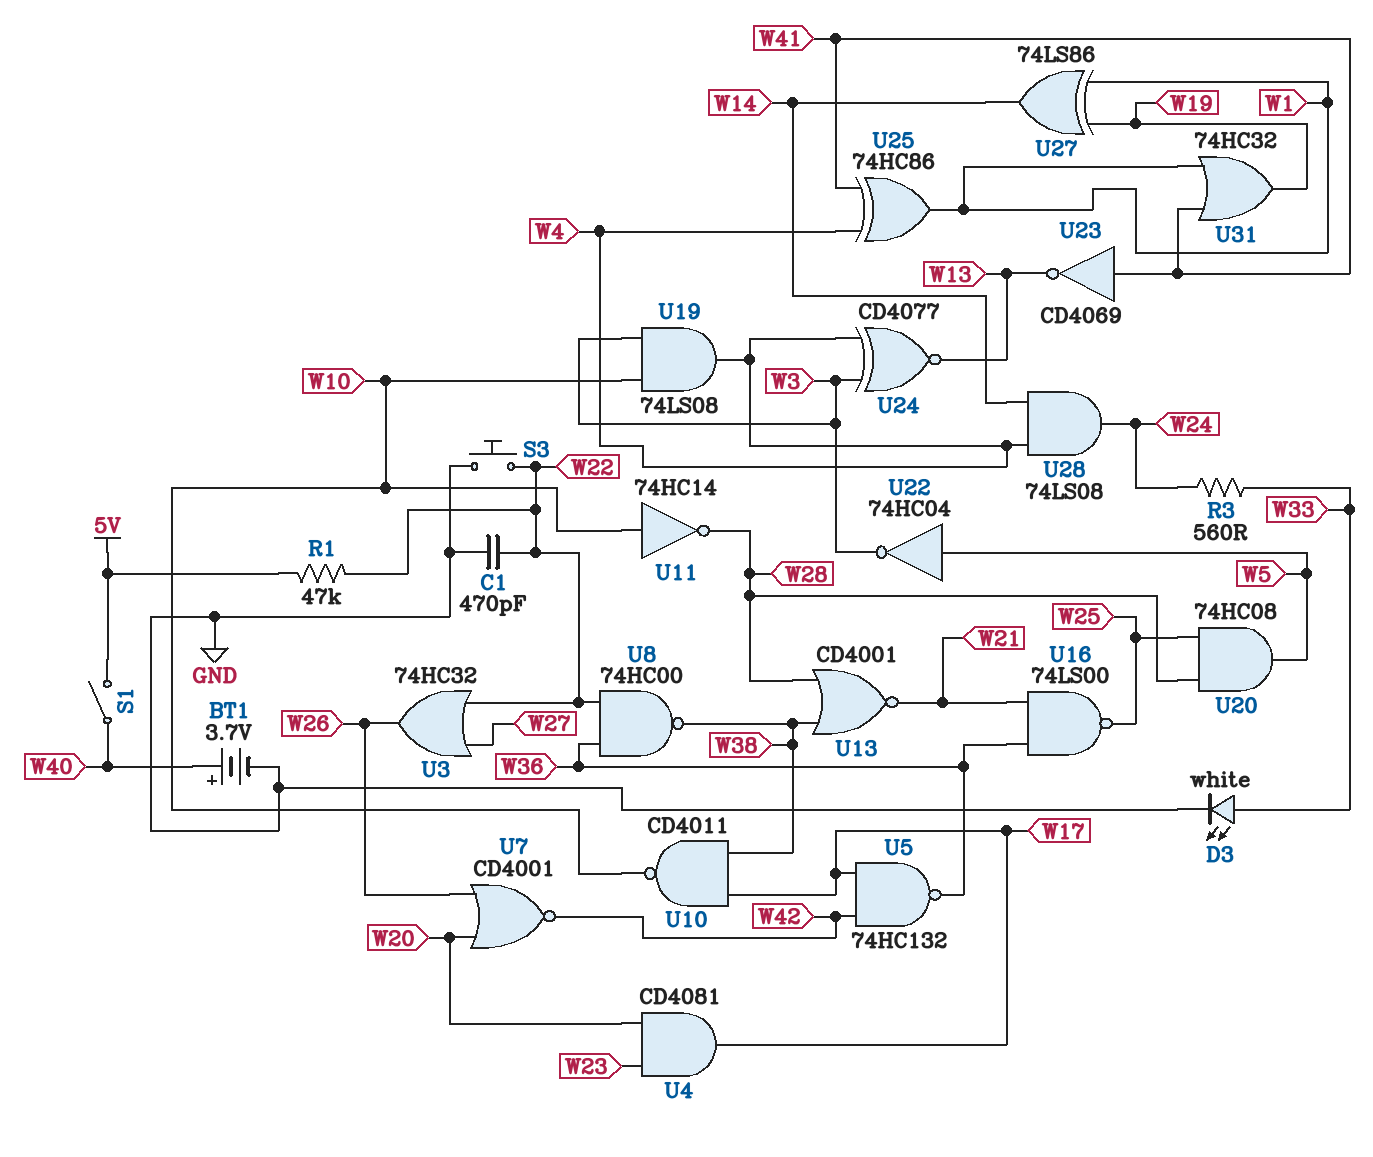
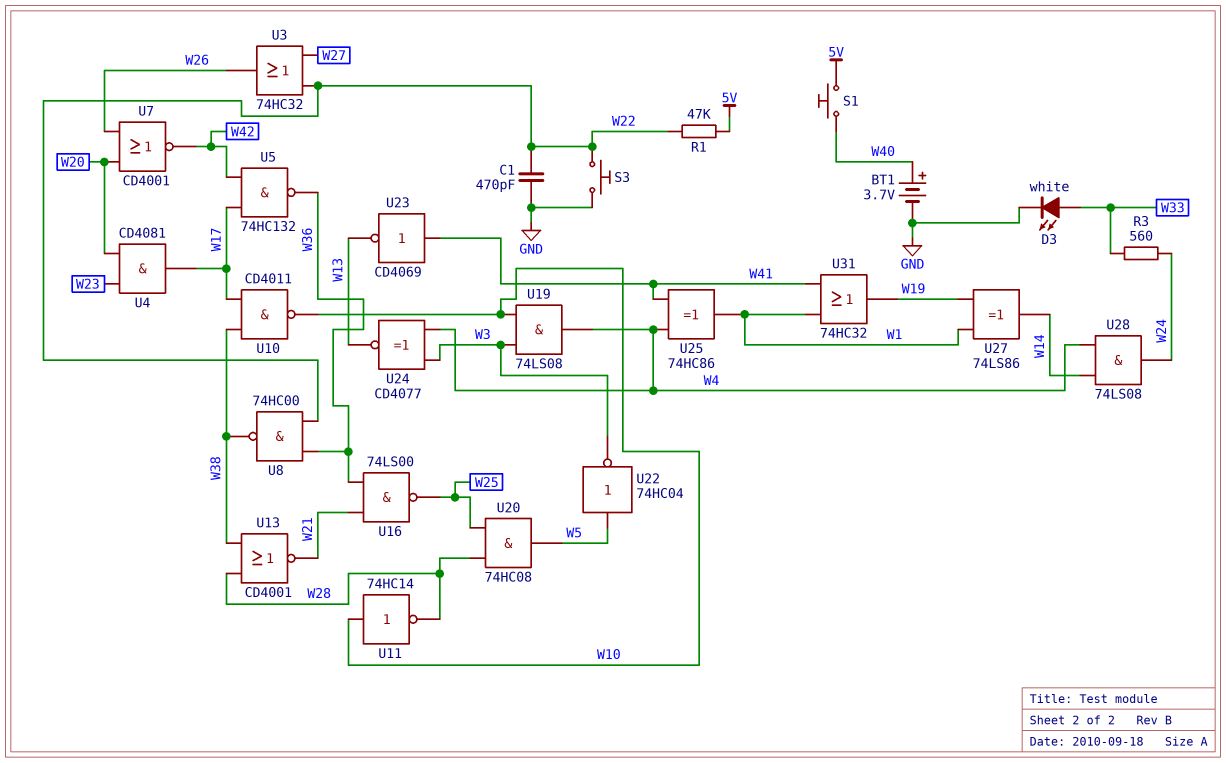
S1: switch (5V, W40) -> button (5V, W40)

